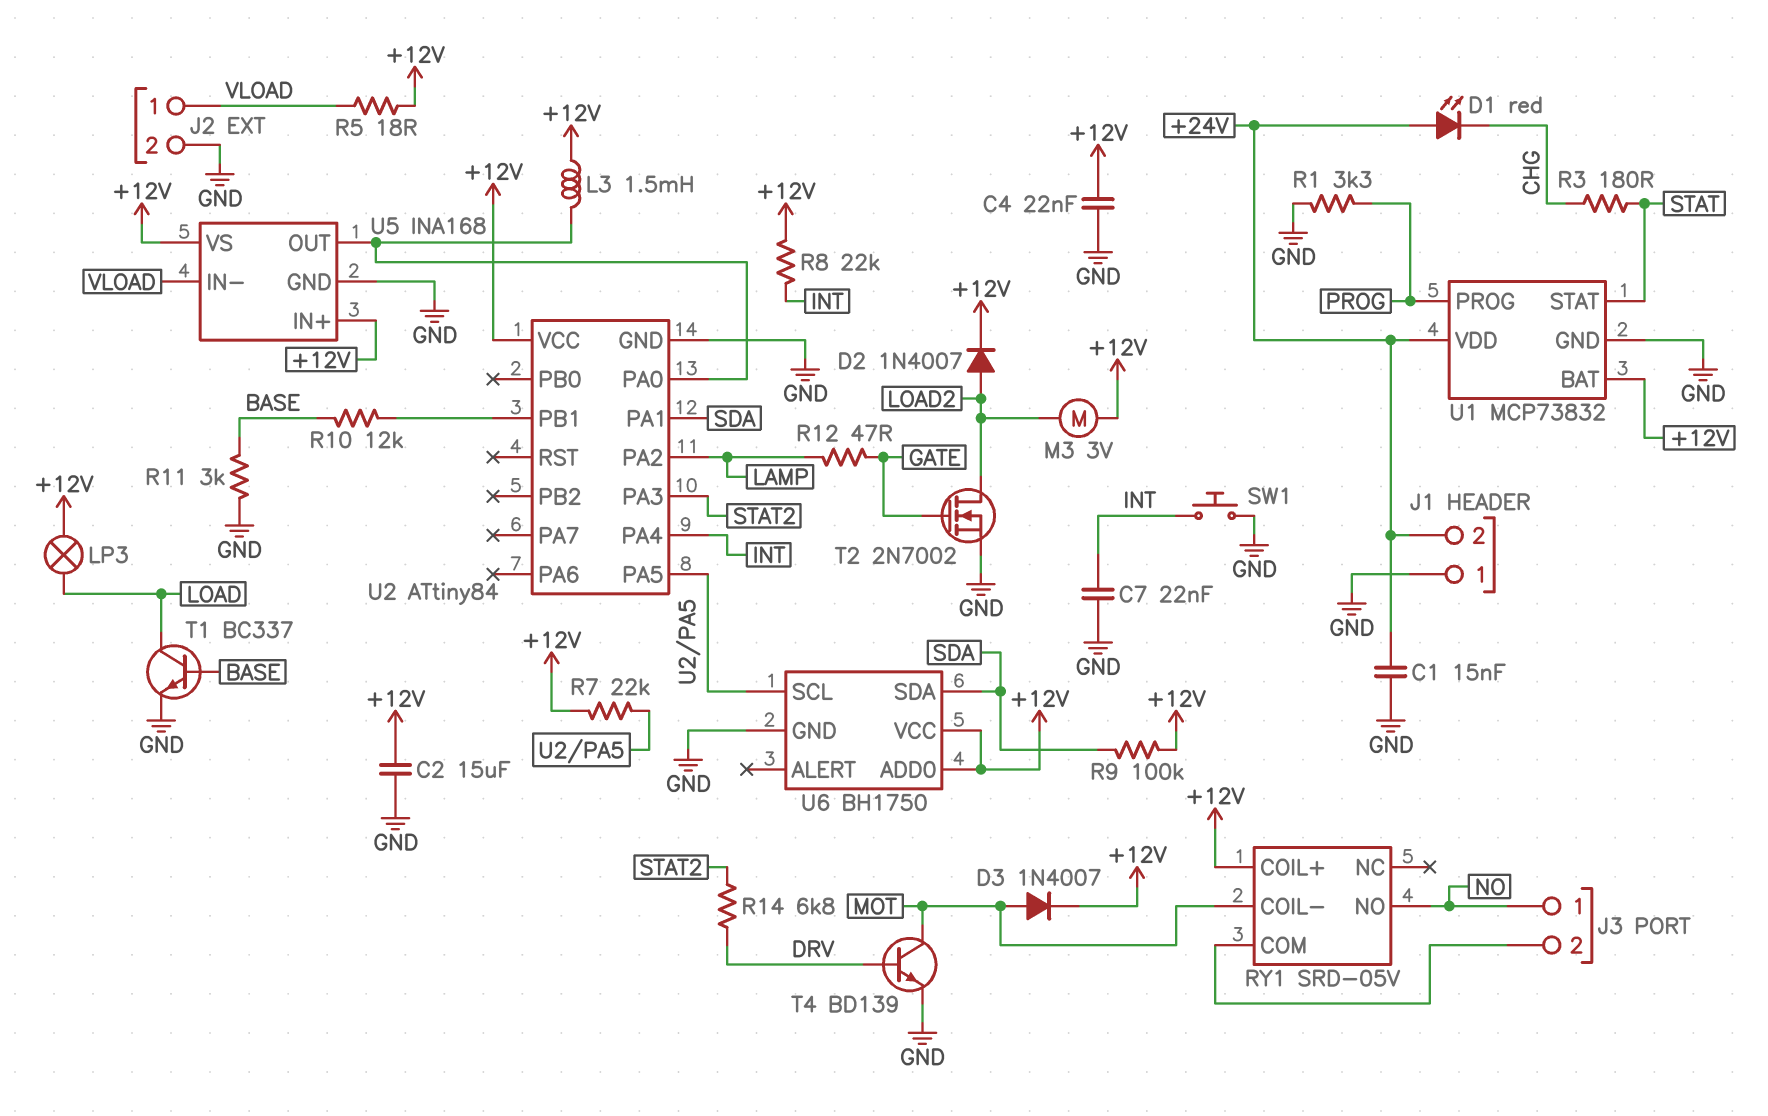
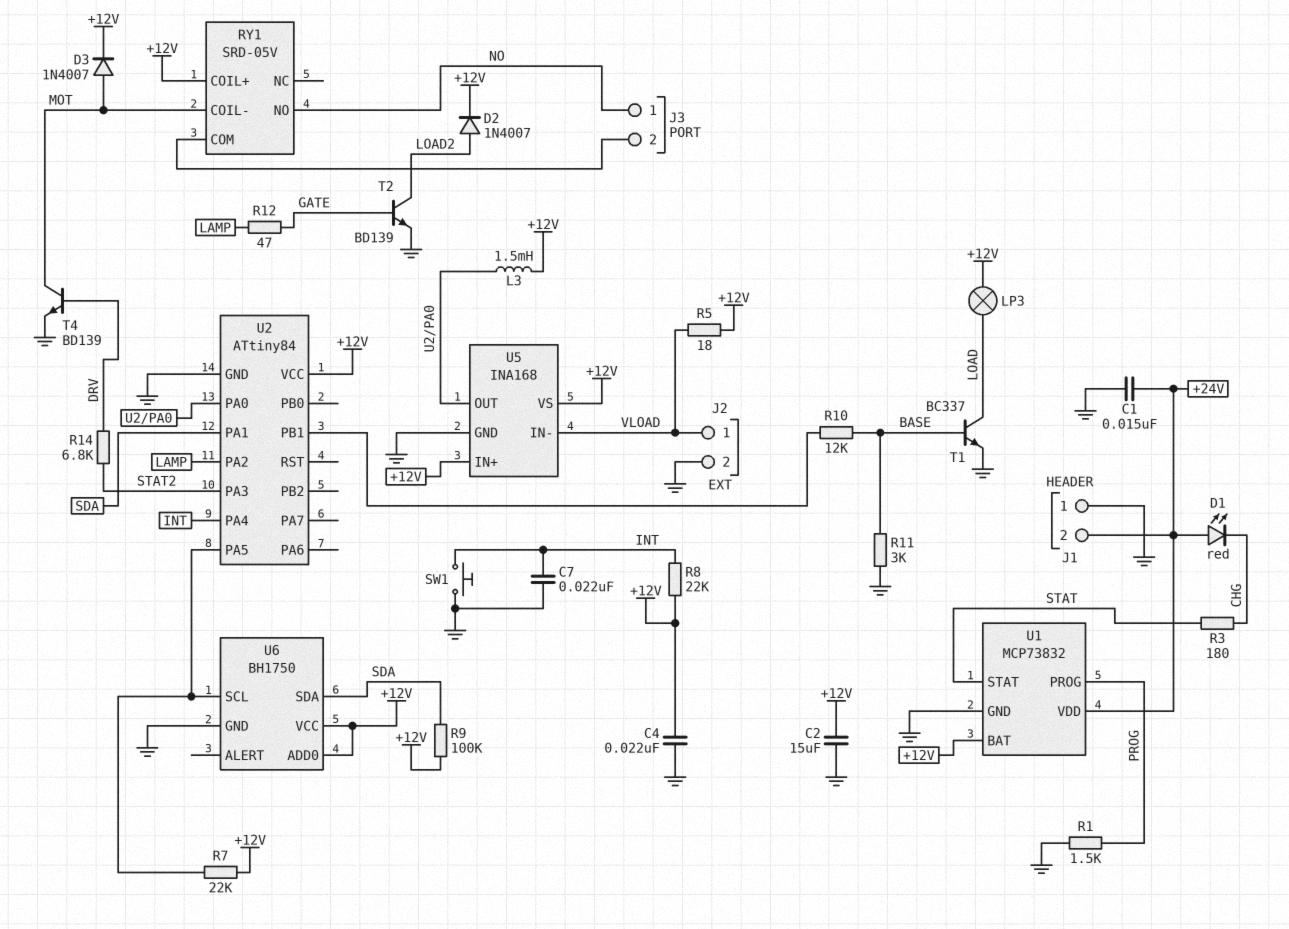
M3: motor 3V (+12V, LOAD2) -> none
R1: 3.3k (GND, PROG) -> 1.5k (GND, PROG)
T2: NMOS 2N7002 (G GATE, D LOAD2, S GND) -> NPN BD139 (B GATE, C LOAD2, E GND)

